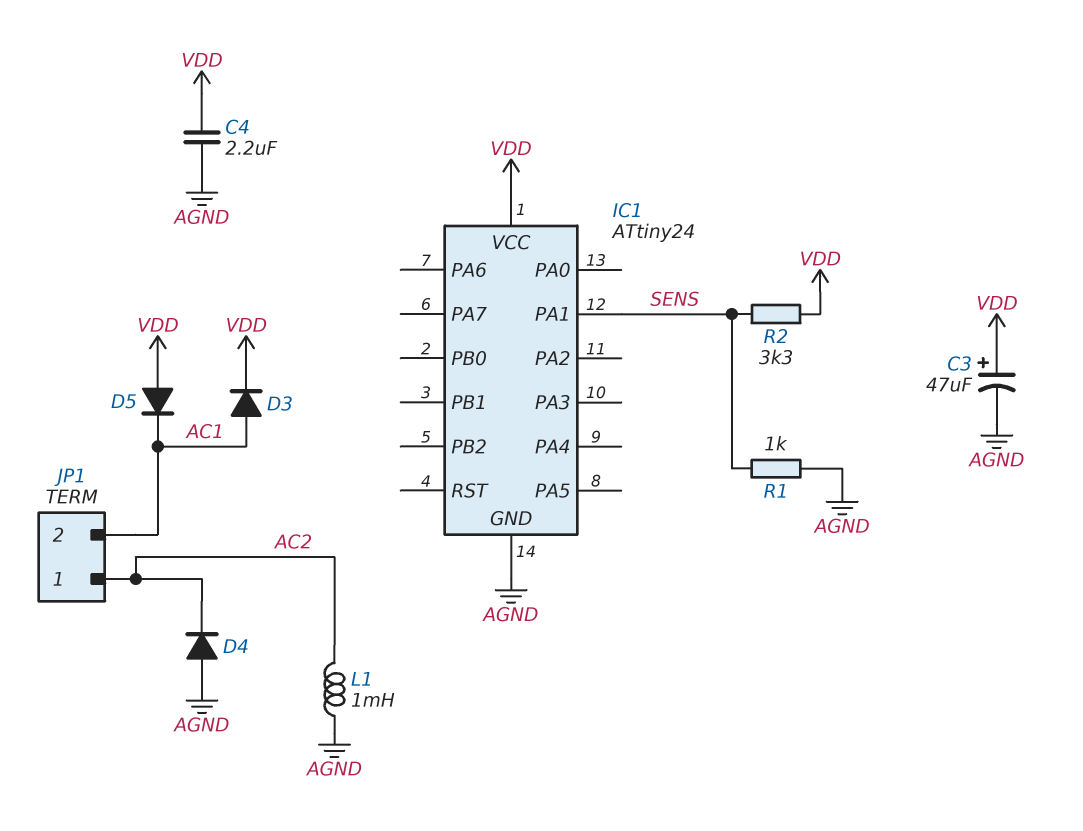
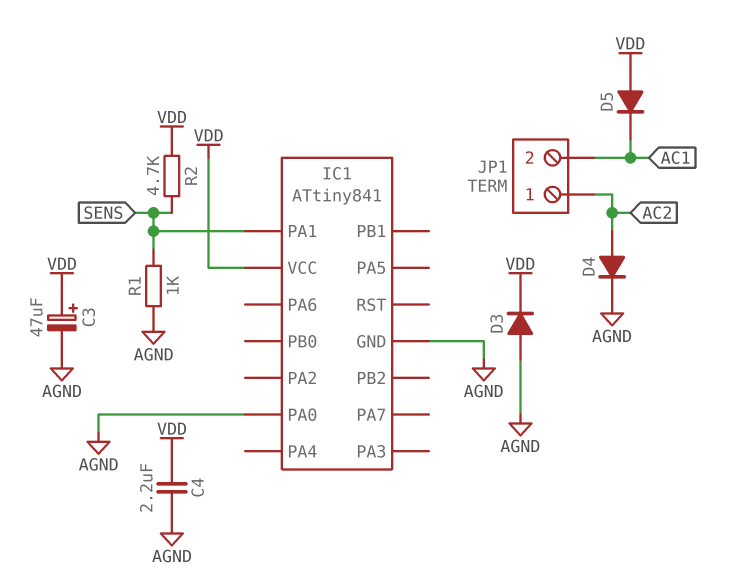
D3: diode (A AC1, K VDD) -> diode (A AGND, K VDD)
D4: diode (A AGND, K AC2) -> diode (A AC2, K AGND)
IC1: ATtiny24 -> ATtiny841
IC1 pin PA0: none -> AGND
L1: 1mH (AC2, AGND) -> none
R2: 3.3k (SENS, VDD) -> 4.7k (SENS, VDD)

